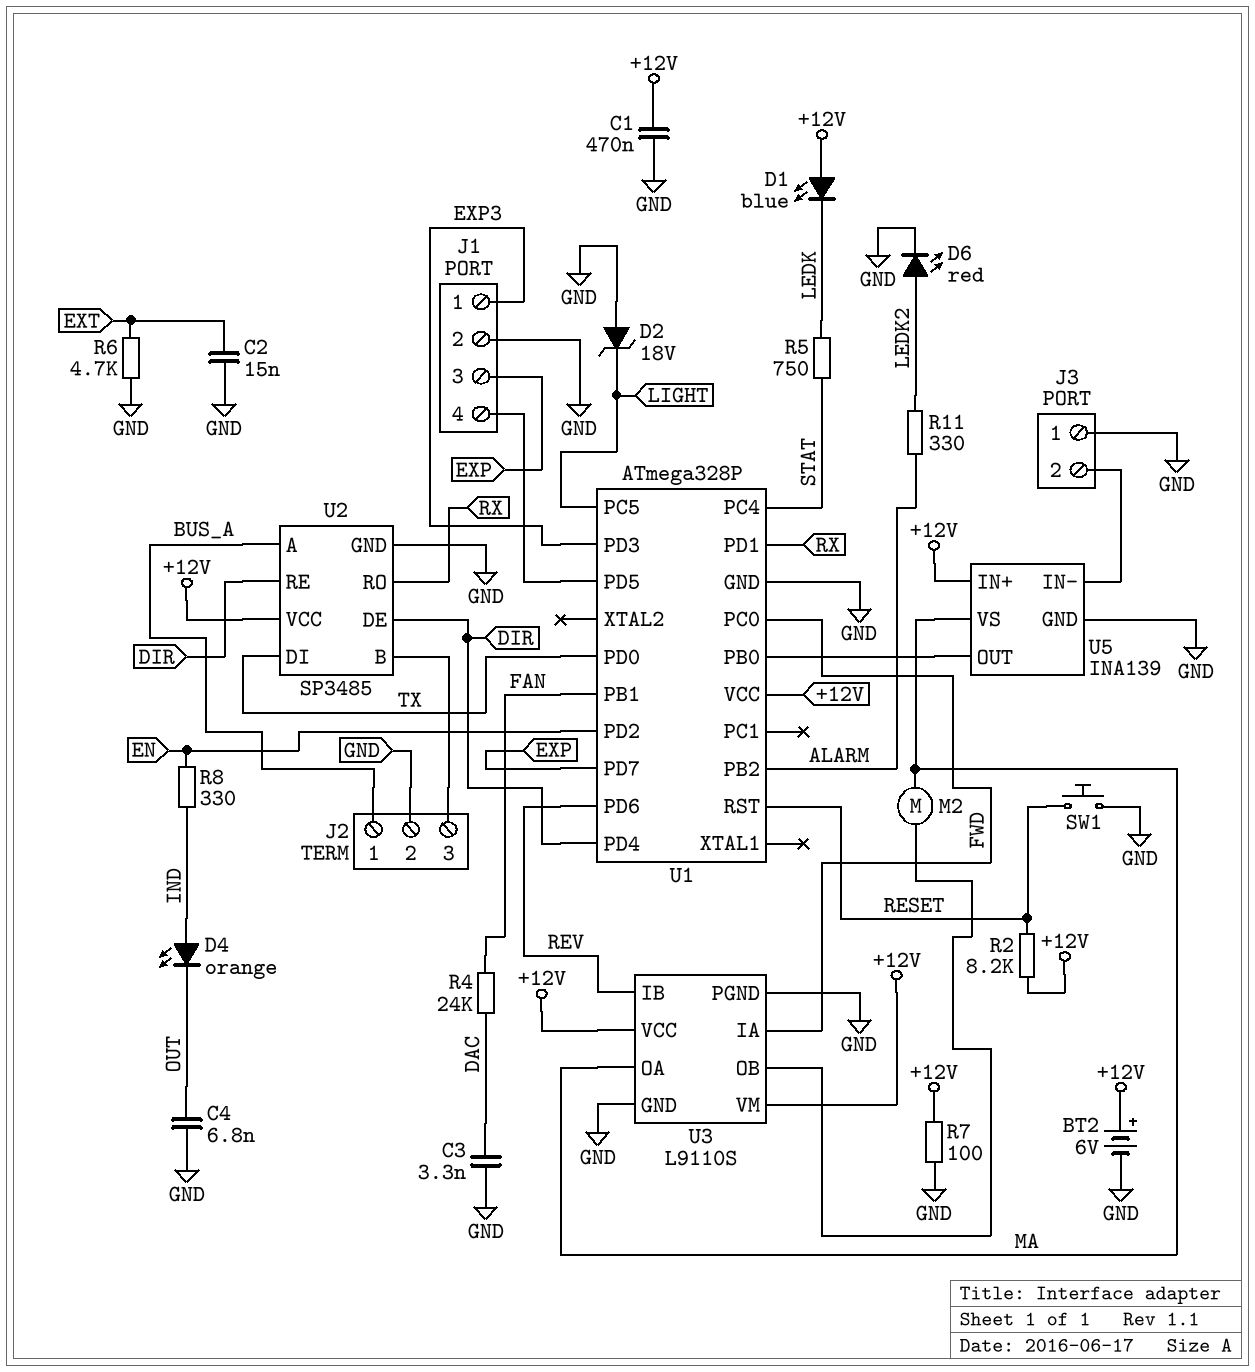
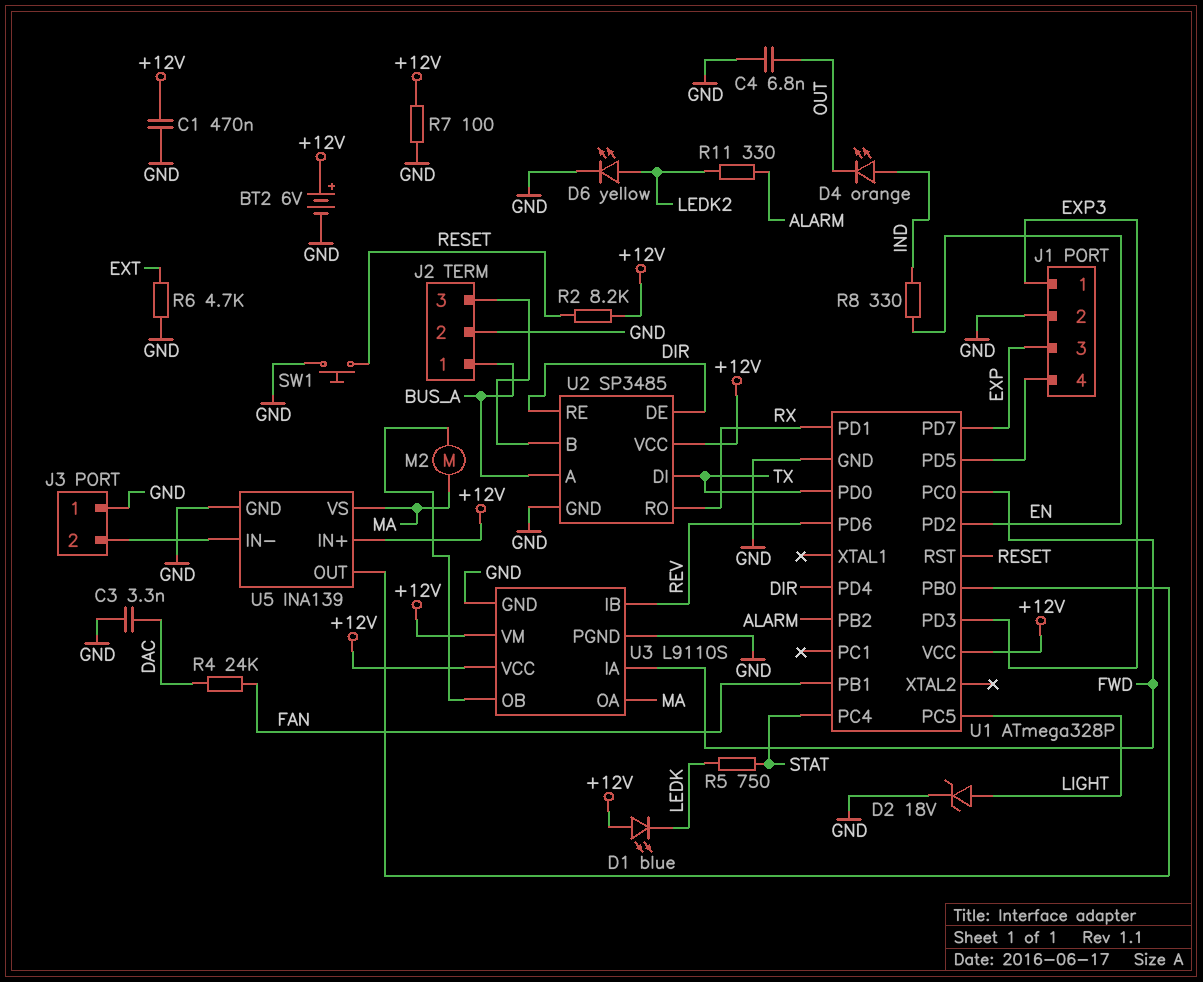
C2: 15nF (EXT, GND) -> none
D2: zener 18V (A GND, K LIGHT) -> zener 18V (A LIGHT, K GND)
D6: LED red (A LEDK2, K GND) -> LED yellow (A LEDK2, K GND)

